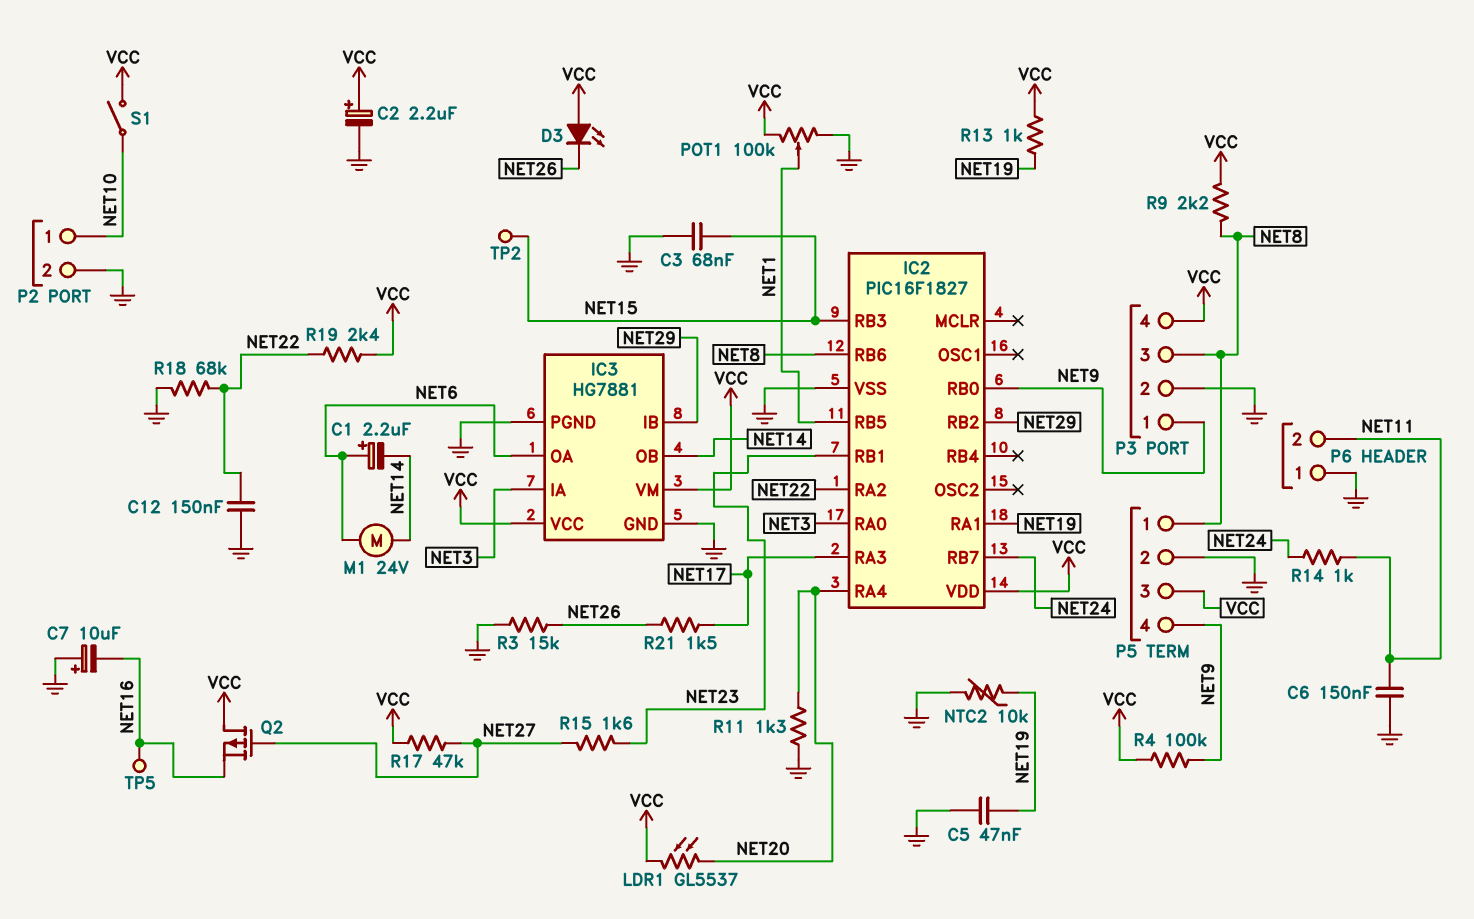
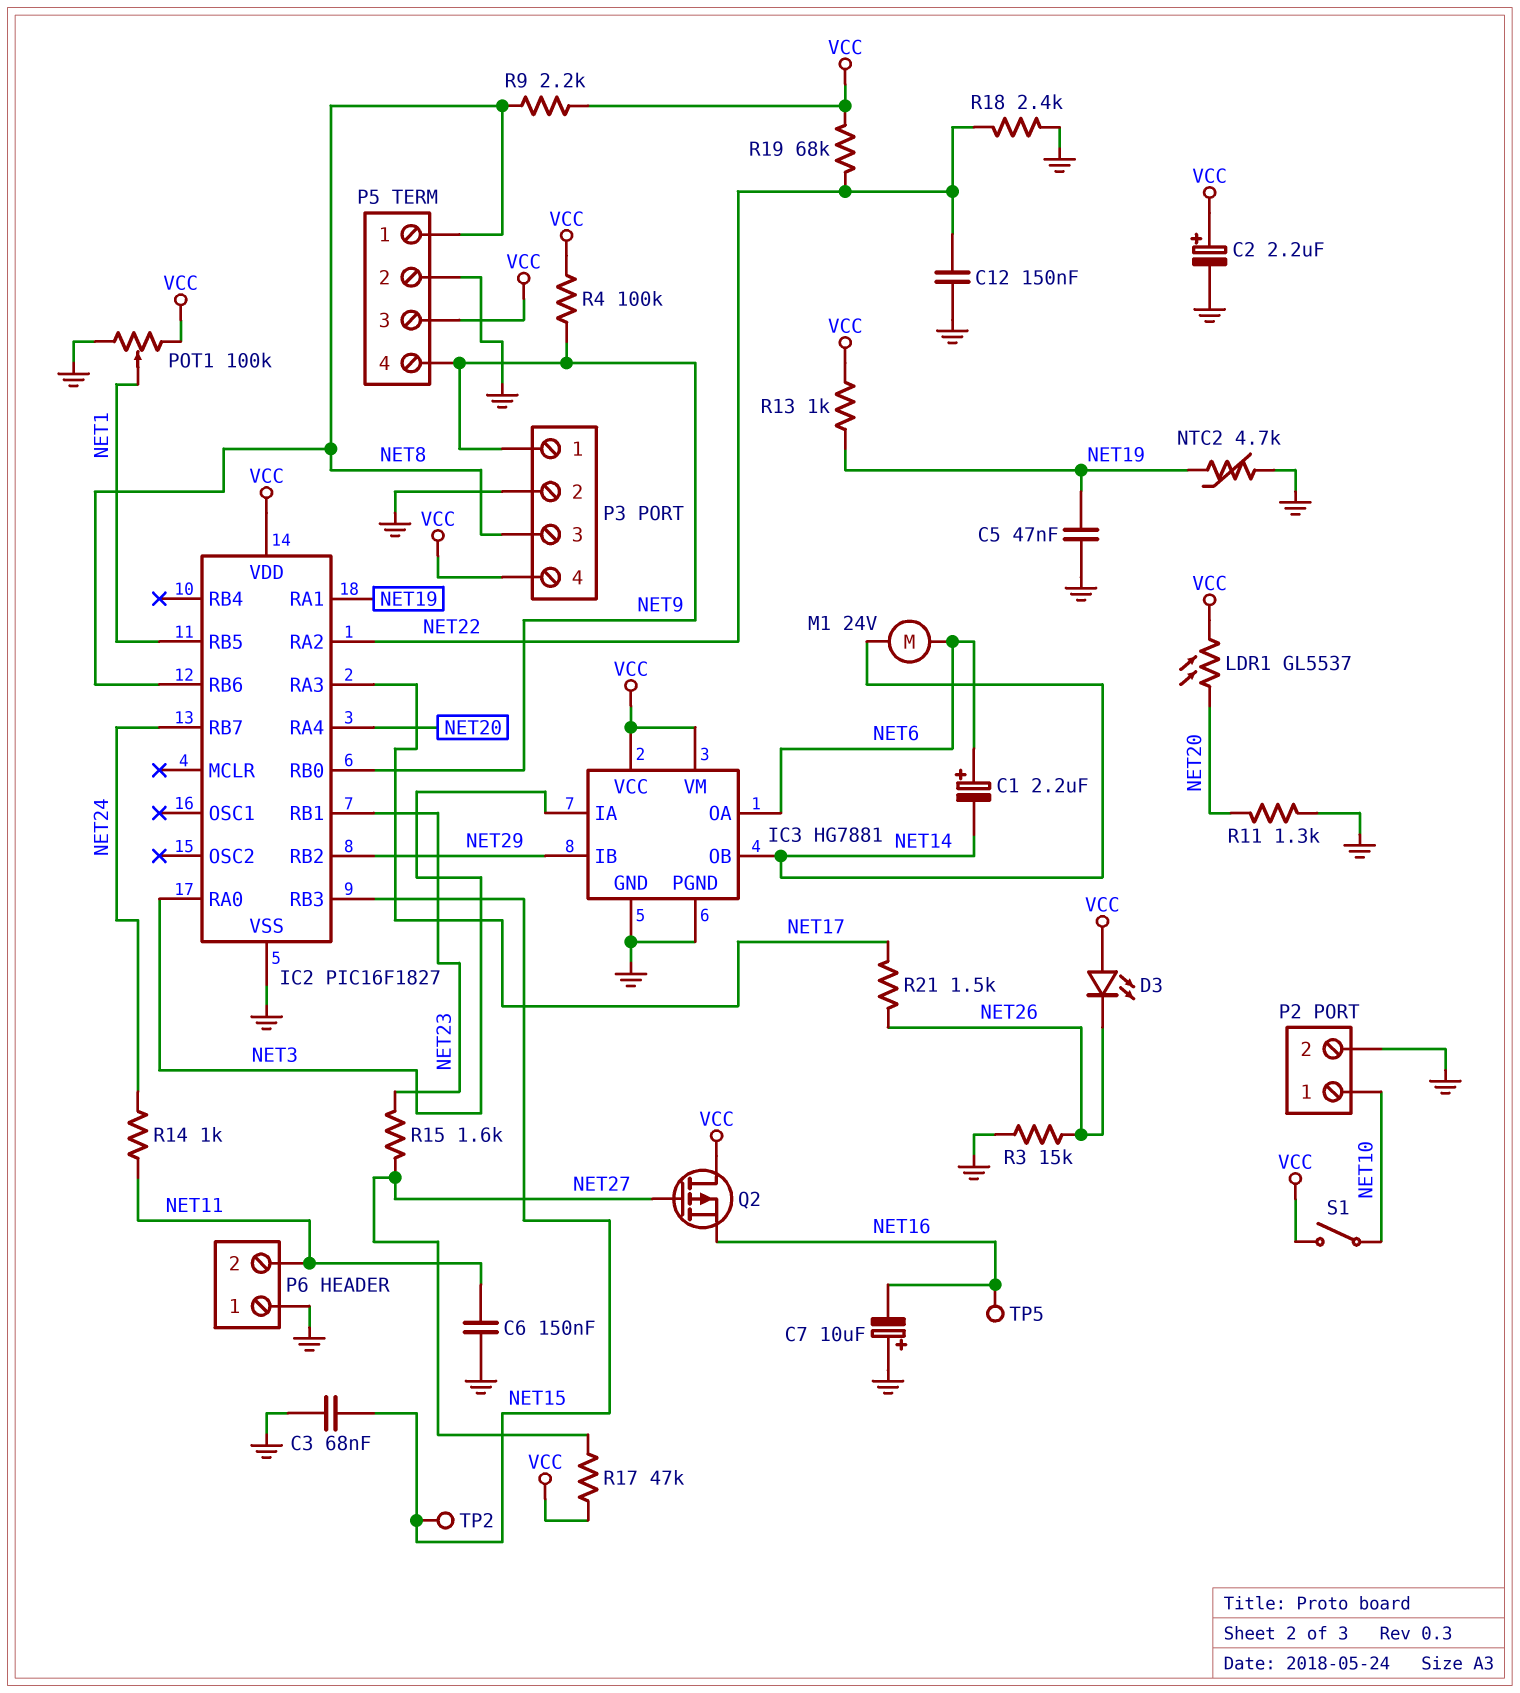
NTC2: 10k (GND, NET19) -> 4.7k (GND, NET19)
R18: 68k (GND, NET22) -> 2.4k (GND, NET22)
R19: 2.4k (NET22, VCC) -> 68k (NET22, VCC)

